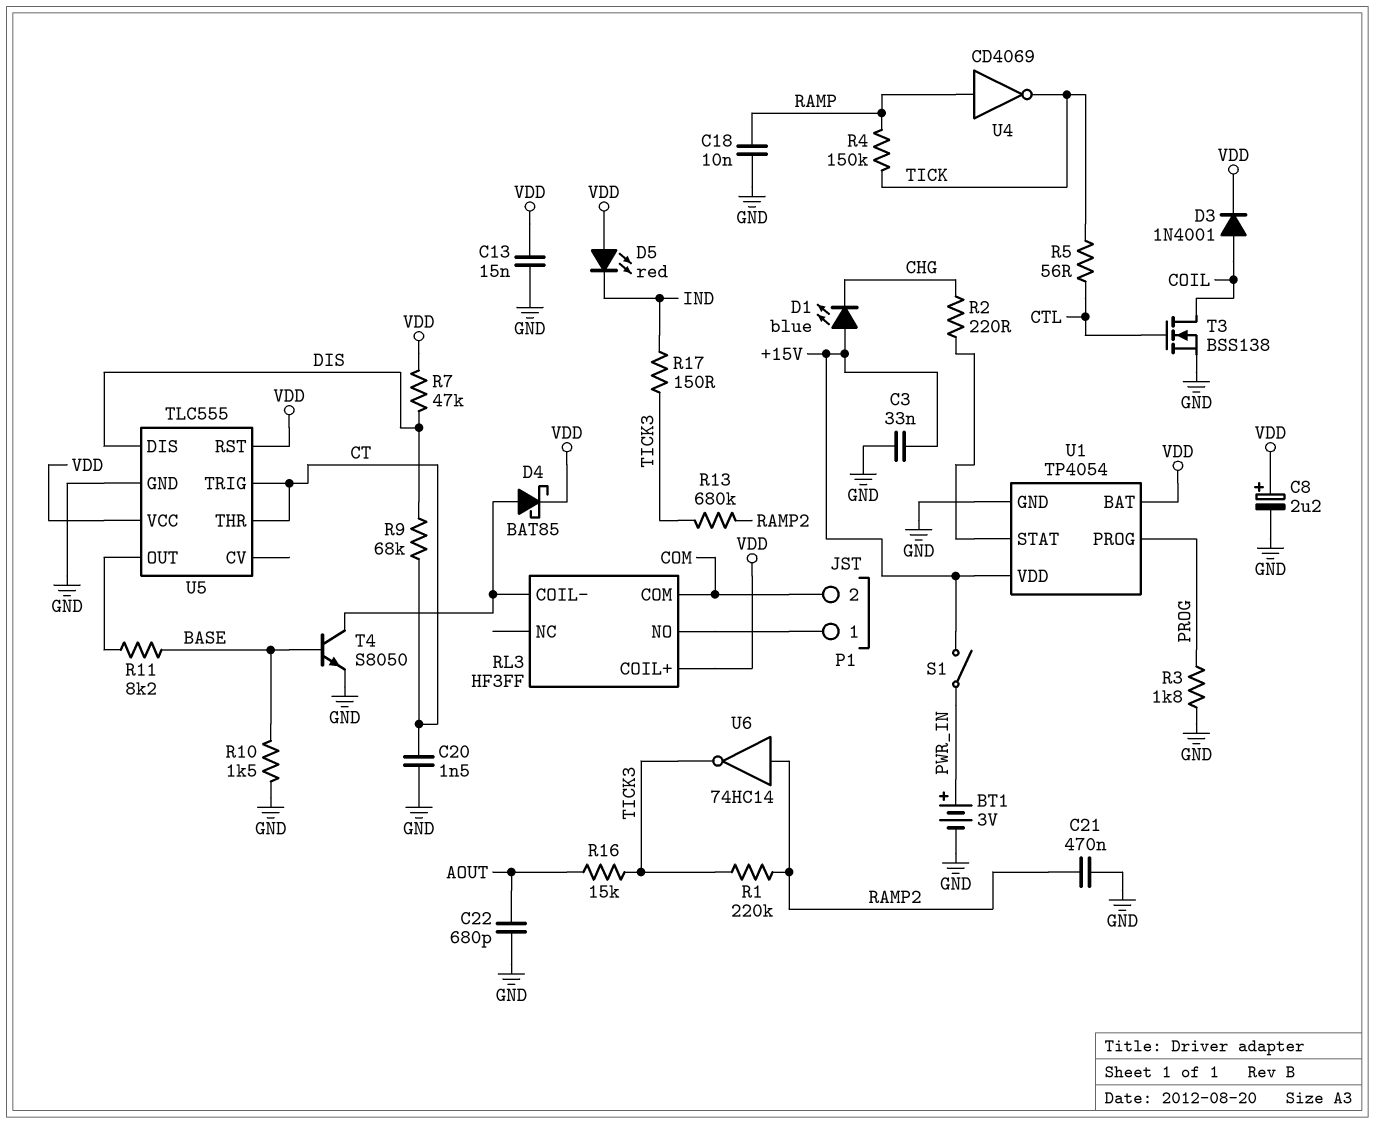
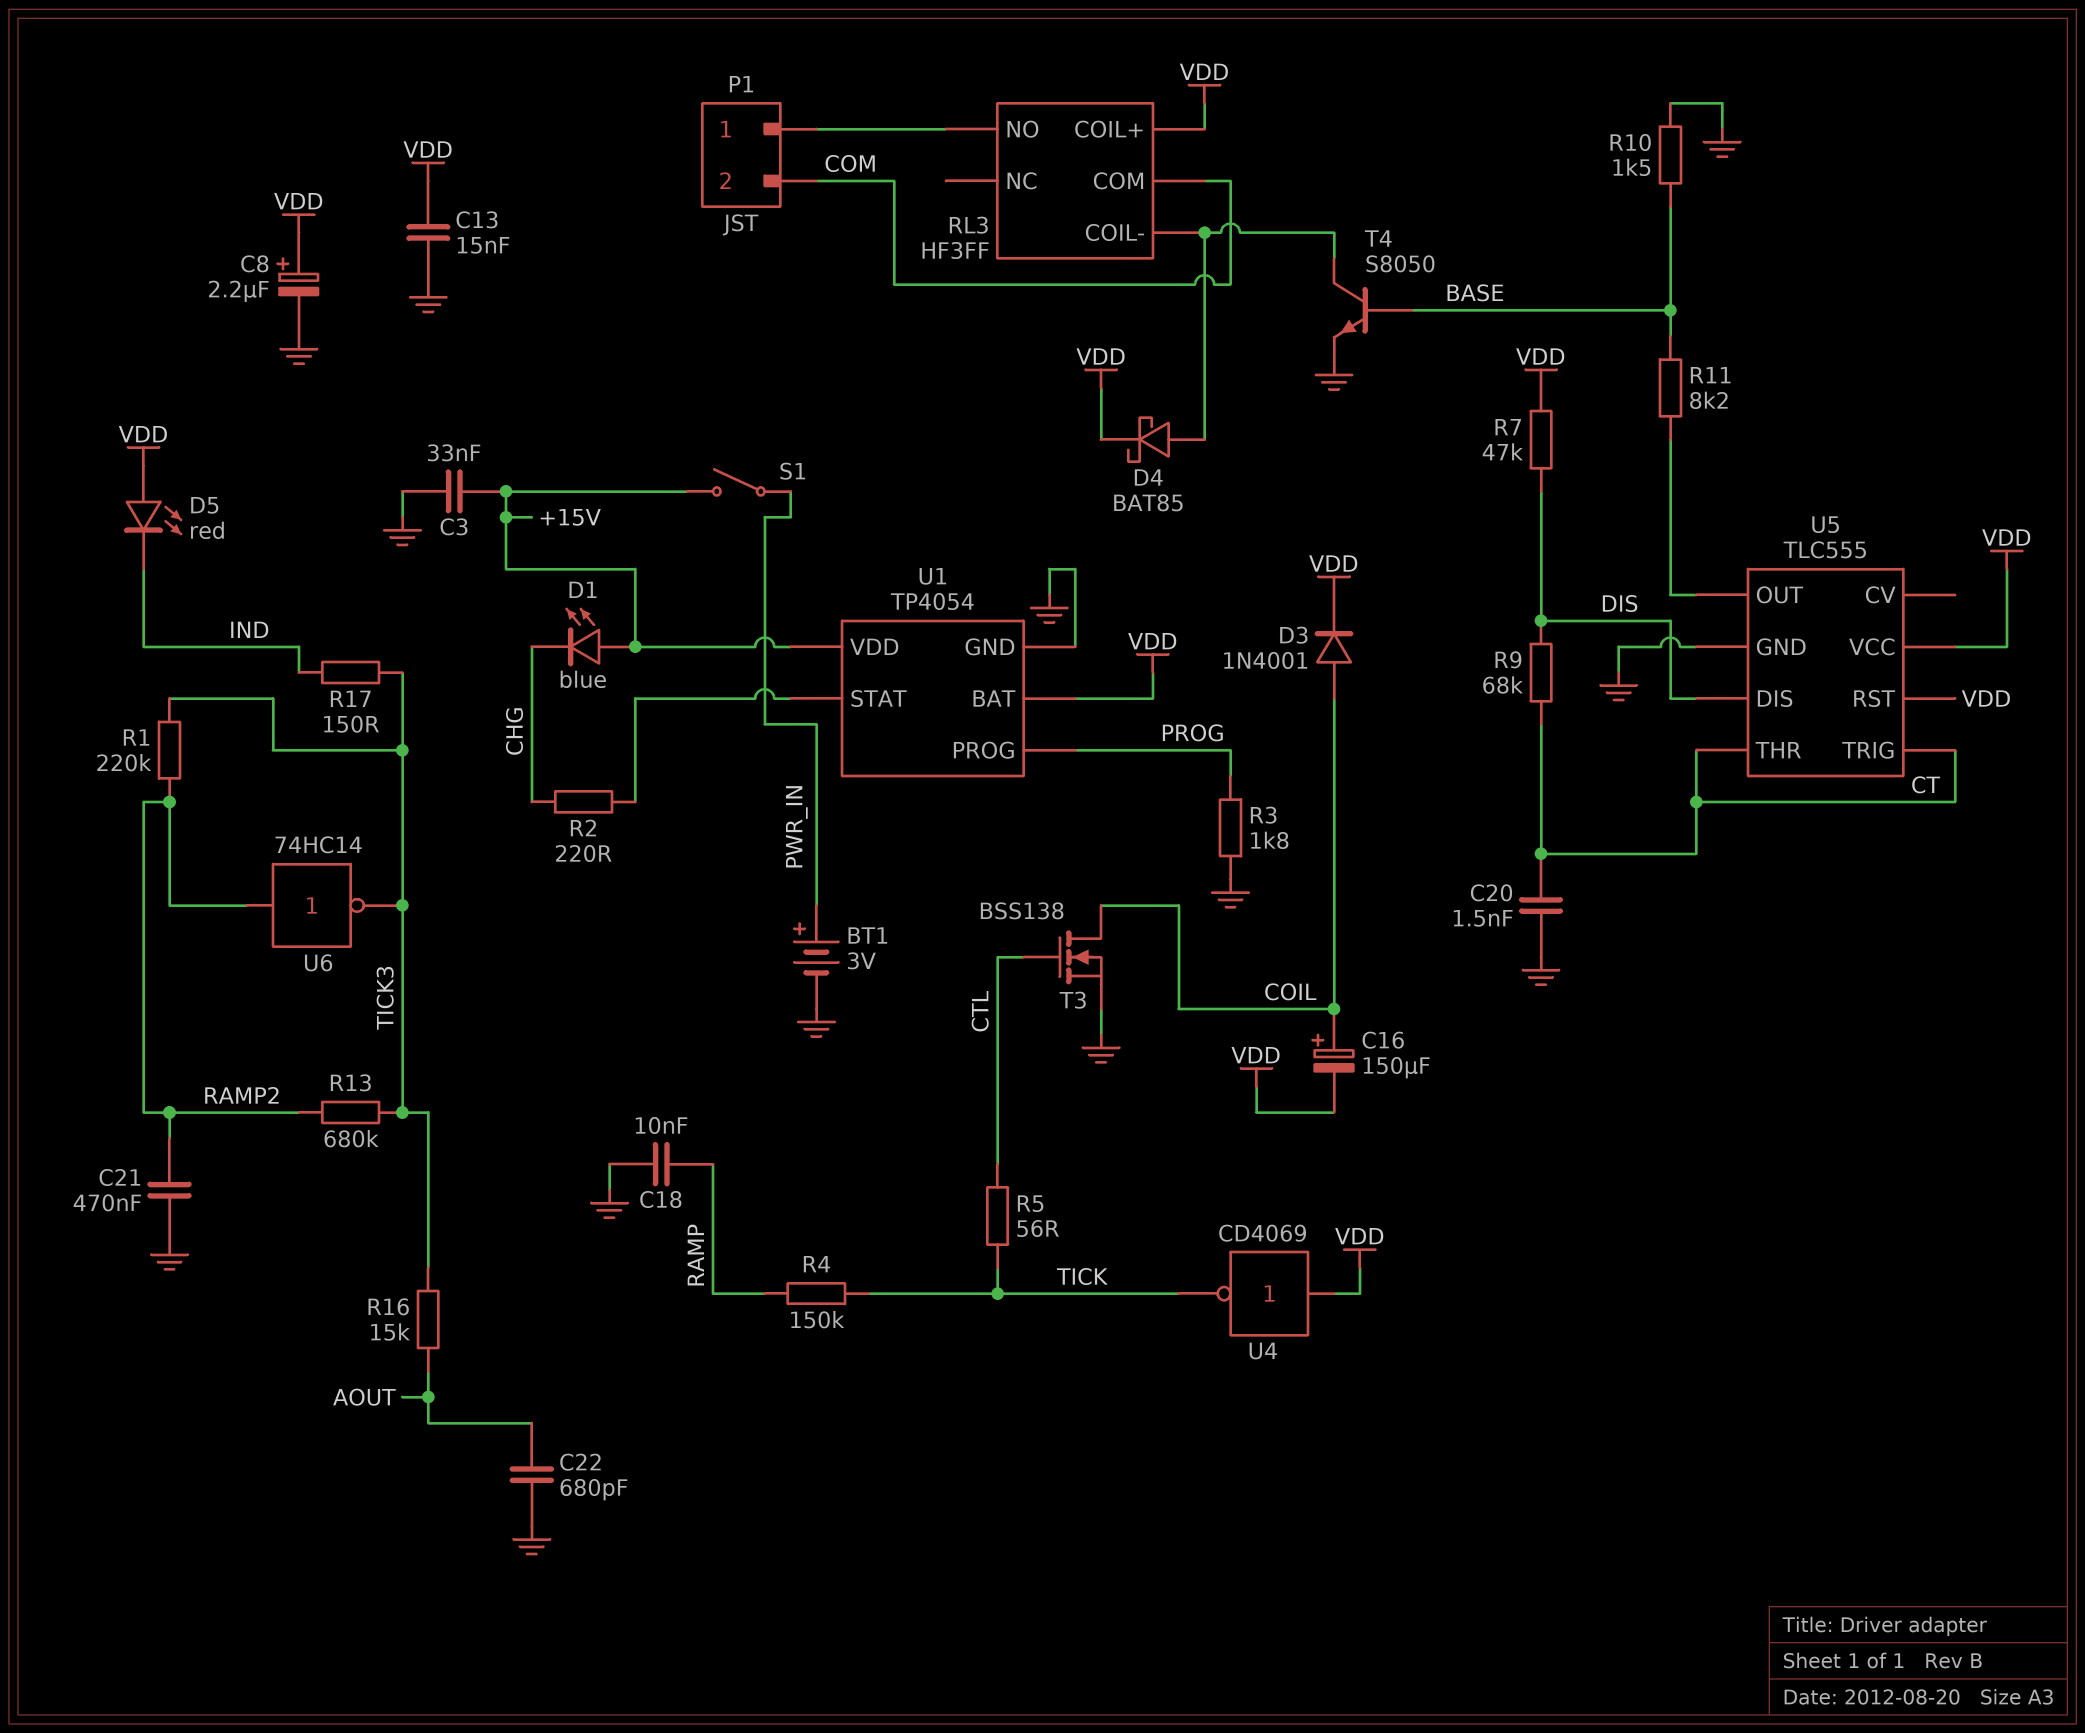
C16: none -> 150uF (plus COIL, minus VDD)
U4: NOT CD4069 (in RAMP, out TICK) -> NOT CD4069 (in VDD, out TICK)

